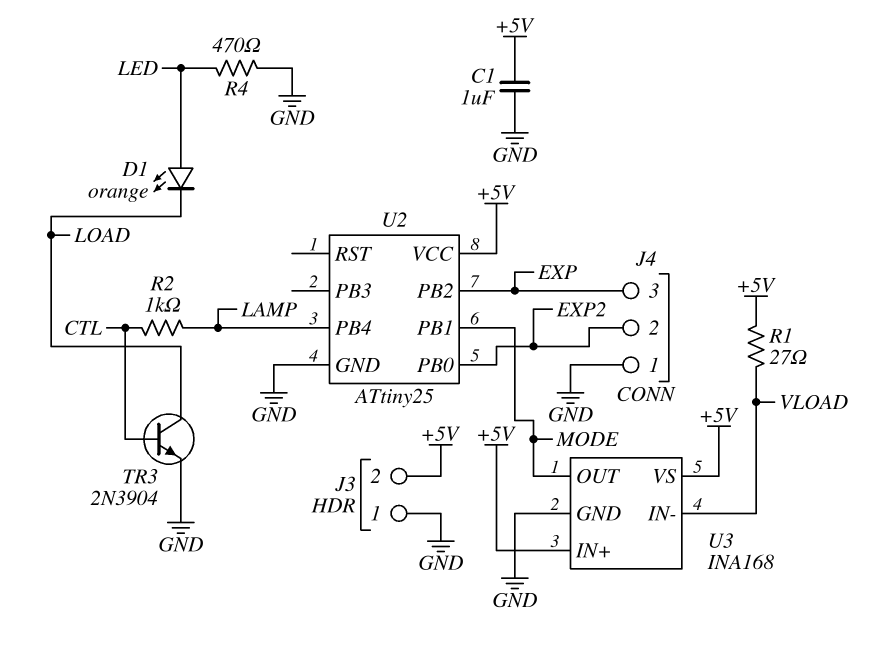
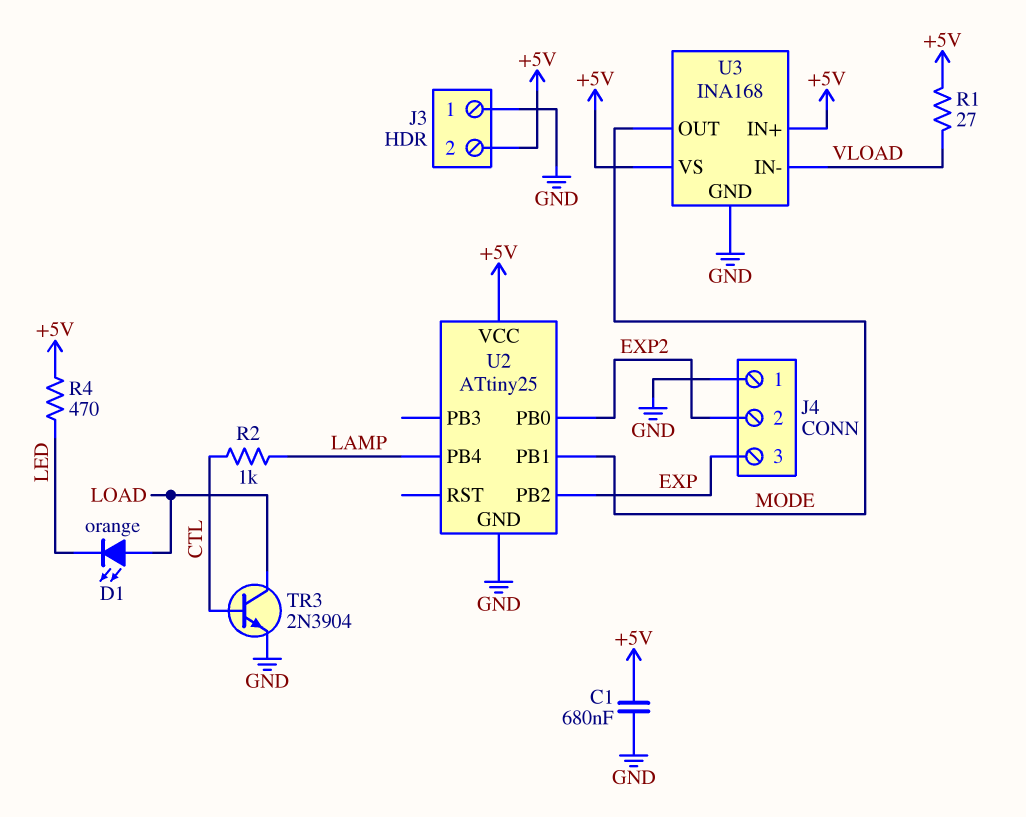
C1: 1uF (+5V, GND) -> 680nF (+5V, GND)
D1: LED orange (A LED, K LOAD) -> LED orange (A LOAD, K LED)
R4: 470 (GND, LED) -> 470 (+5V, LED)

